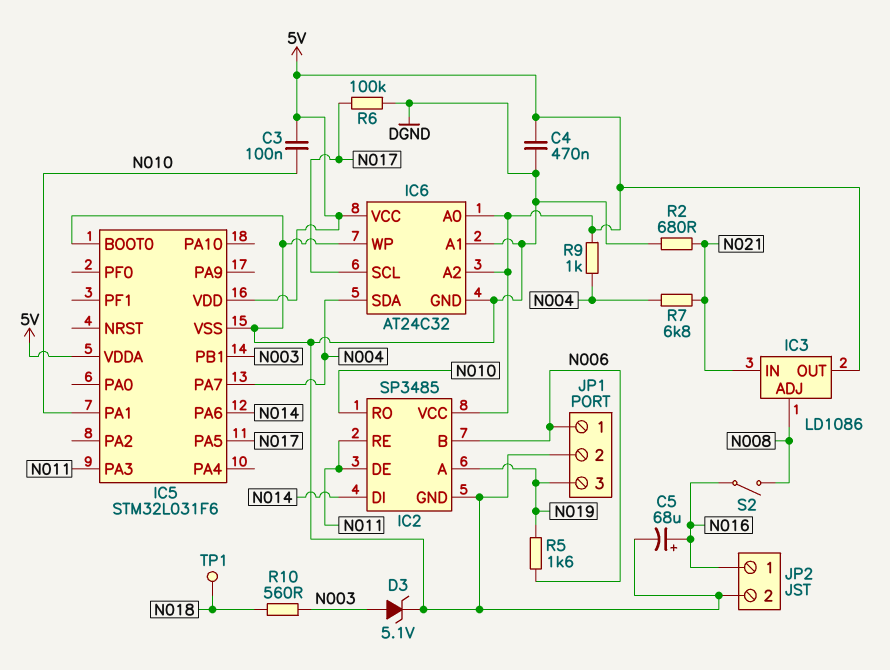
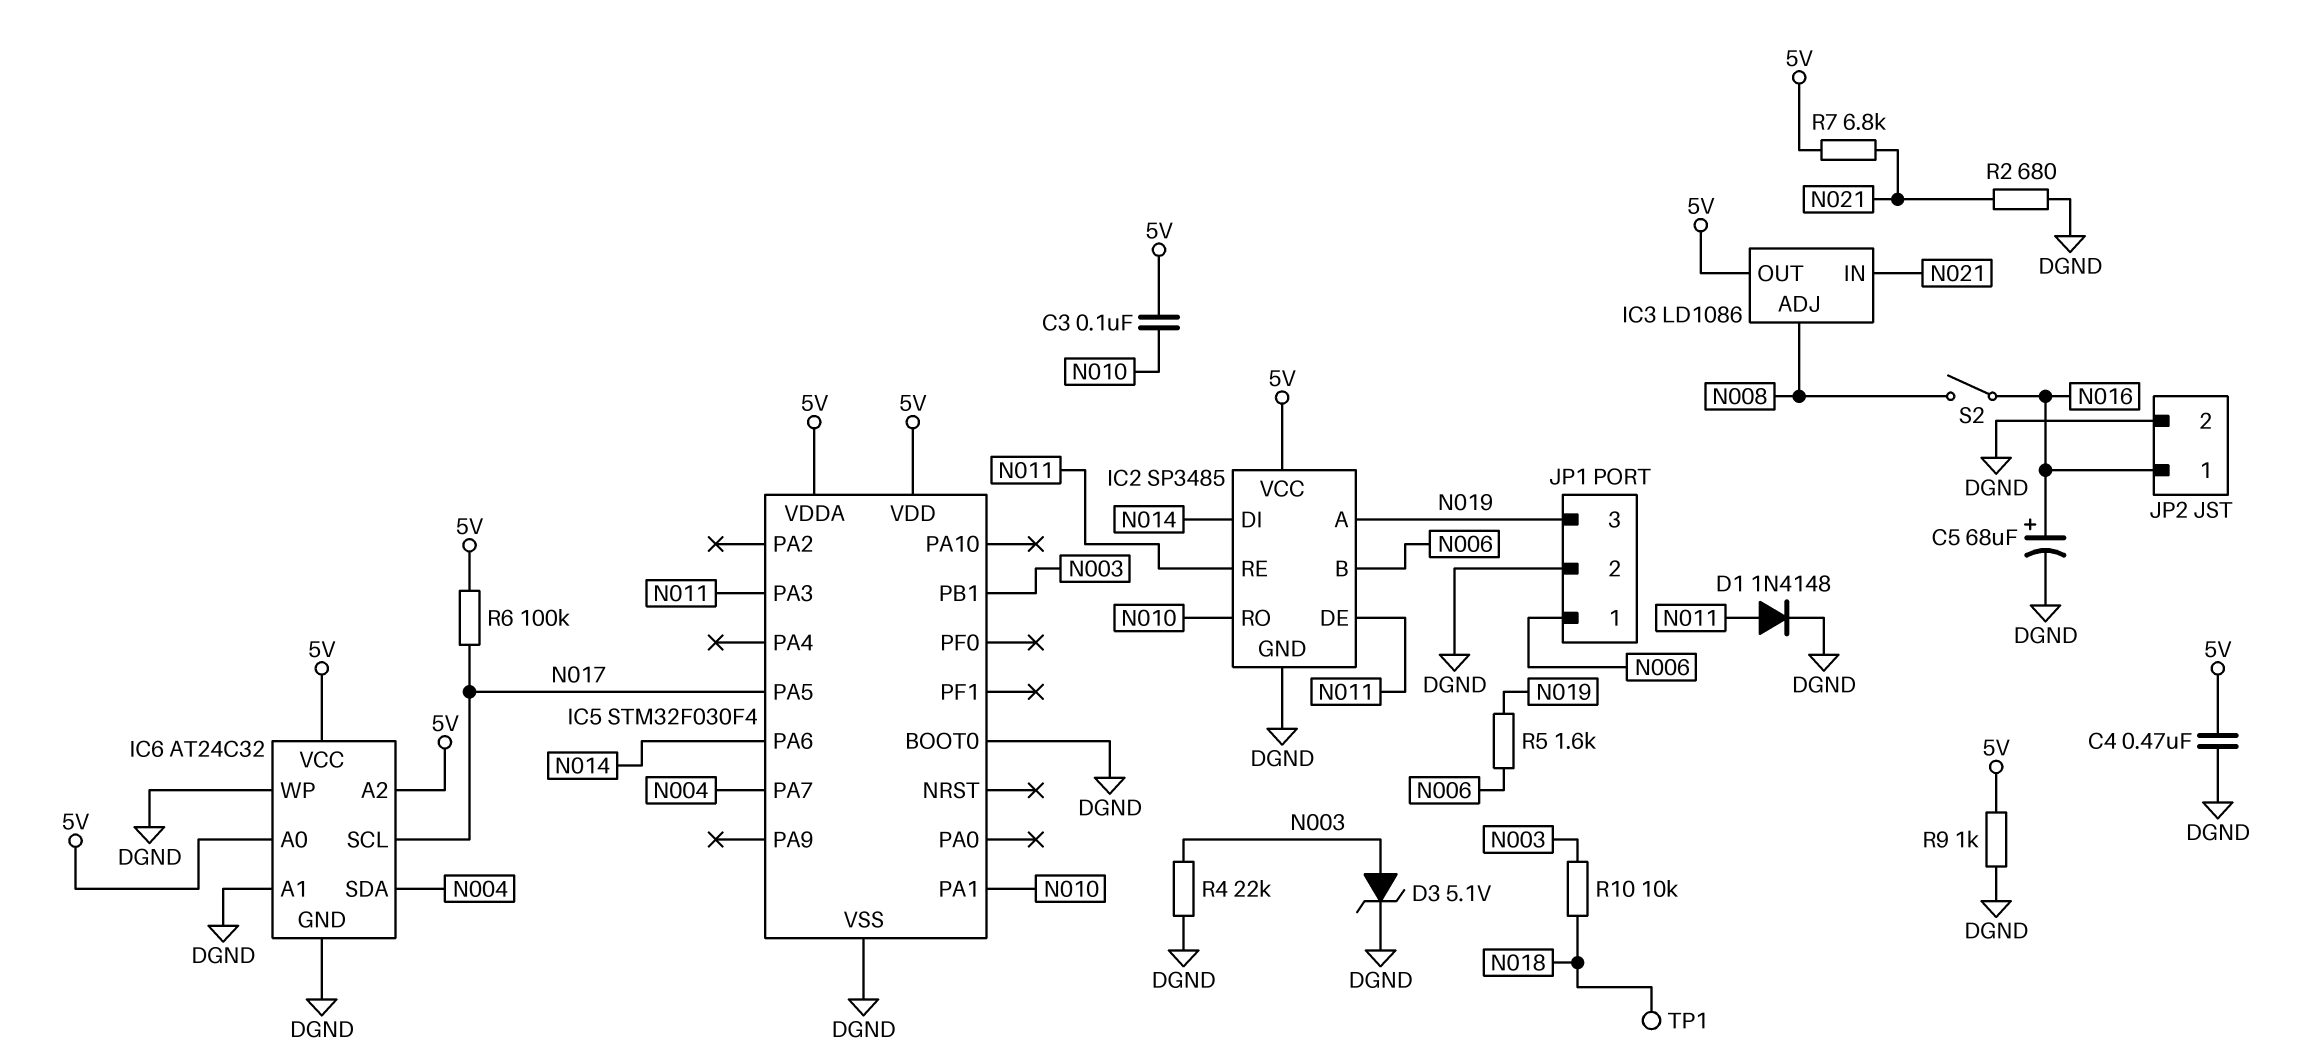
D1: none -> diode 1N4148 (A N011, K DGND)
IC5: STM32L031F6 -> STM32F030F4
R4: none -> 22k (DGND, N003)
R6: 100k (DGND, N017) -> 100k (5V, N017)
R7: 6.8k (N004, N021) -> 6.8k (5V, N021)
R9: 1k (5V, N004) -> 1k (5V, DGND)
R10: 560 (N003, N018) -> 10k (N003, N018)

